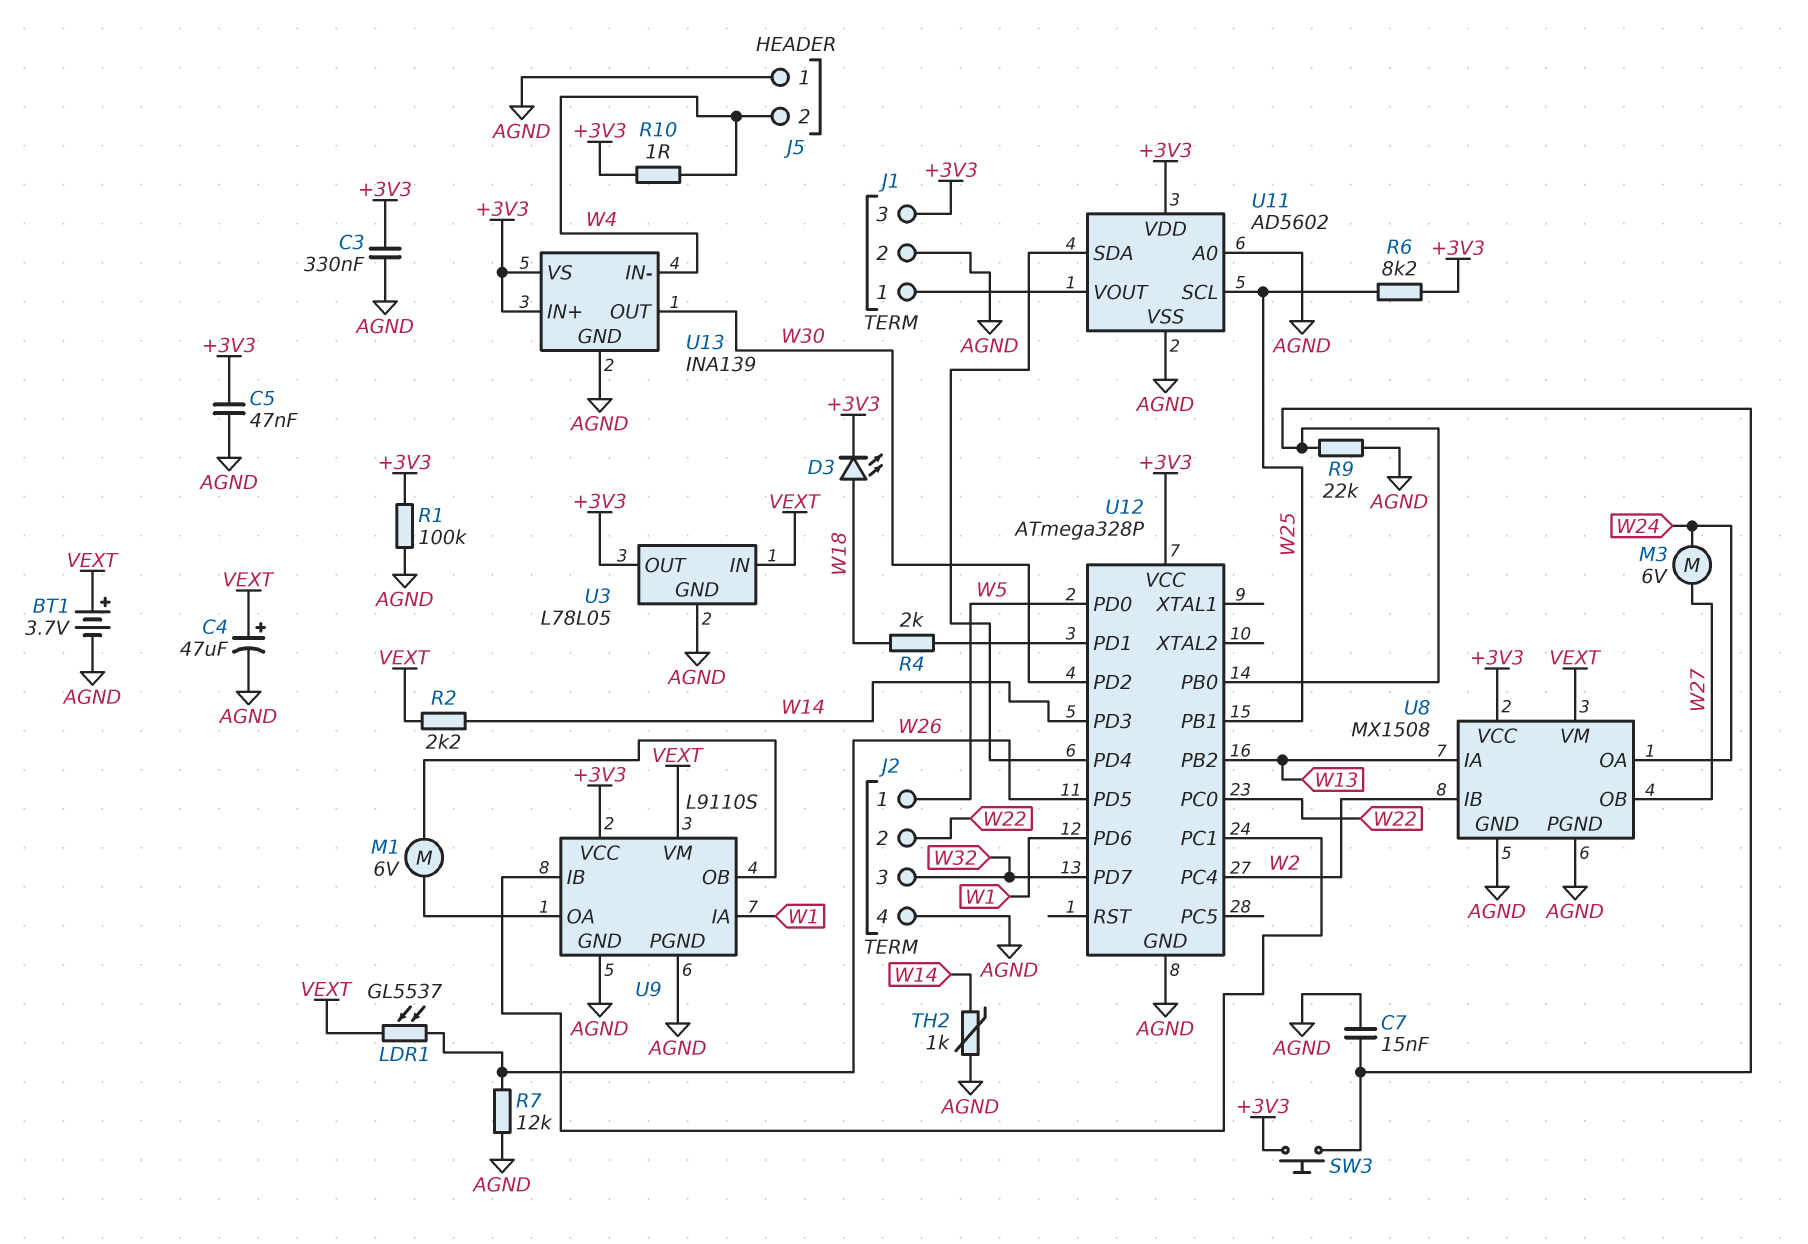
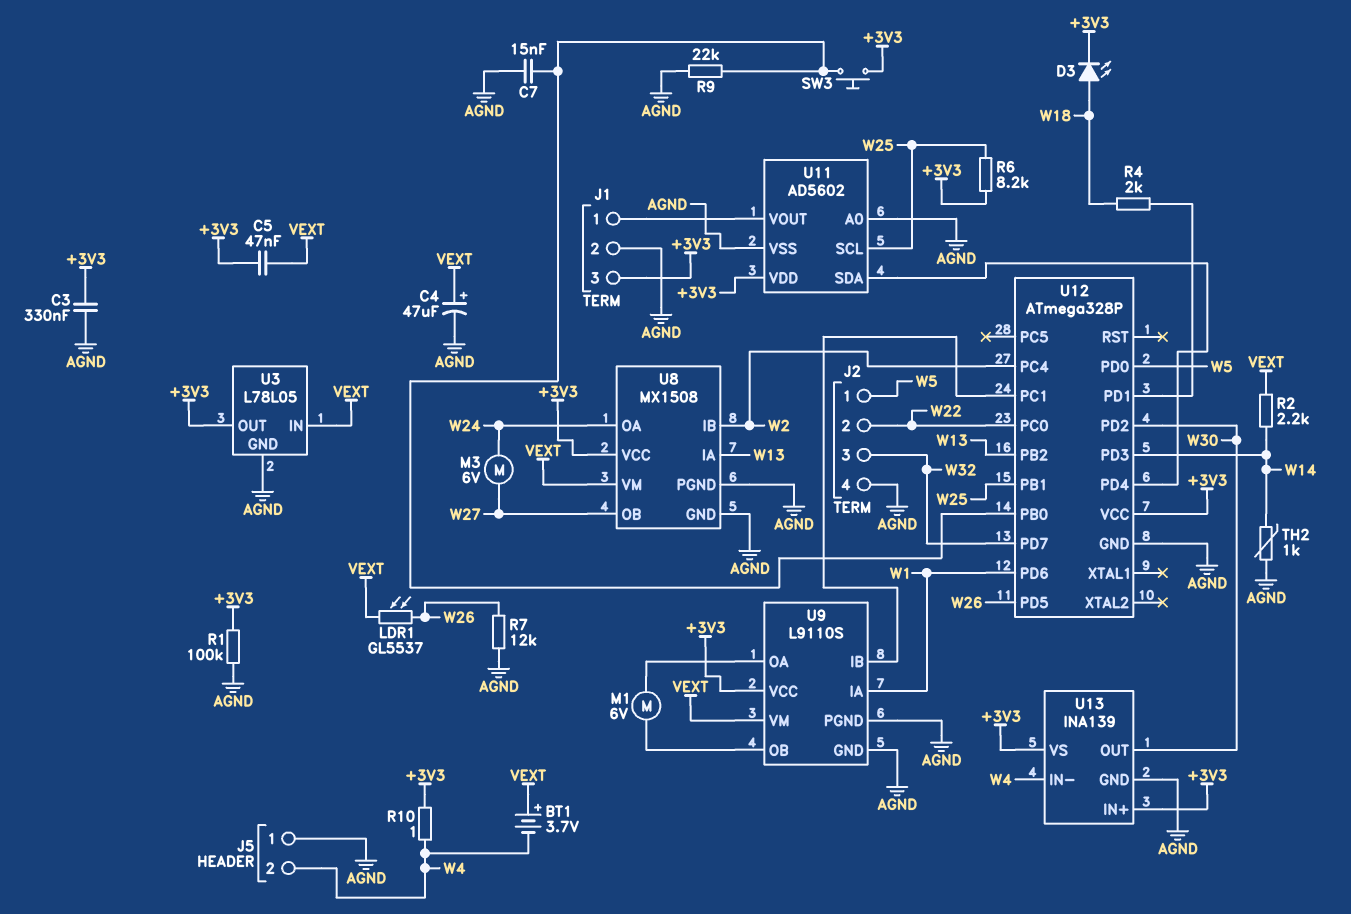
BT1: 3.7V (plus VEXT, minus AGND) -> 3.7V (plus VEXT, minus W4)
C5: 47nF (+3V3, AGND) -> 47nF (+3V3, VEXT)

